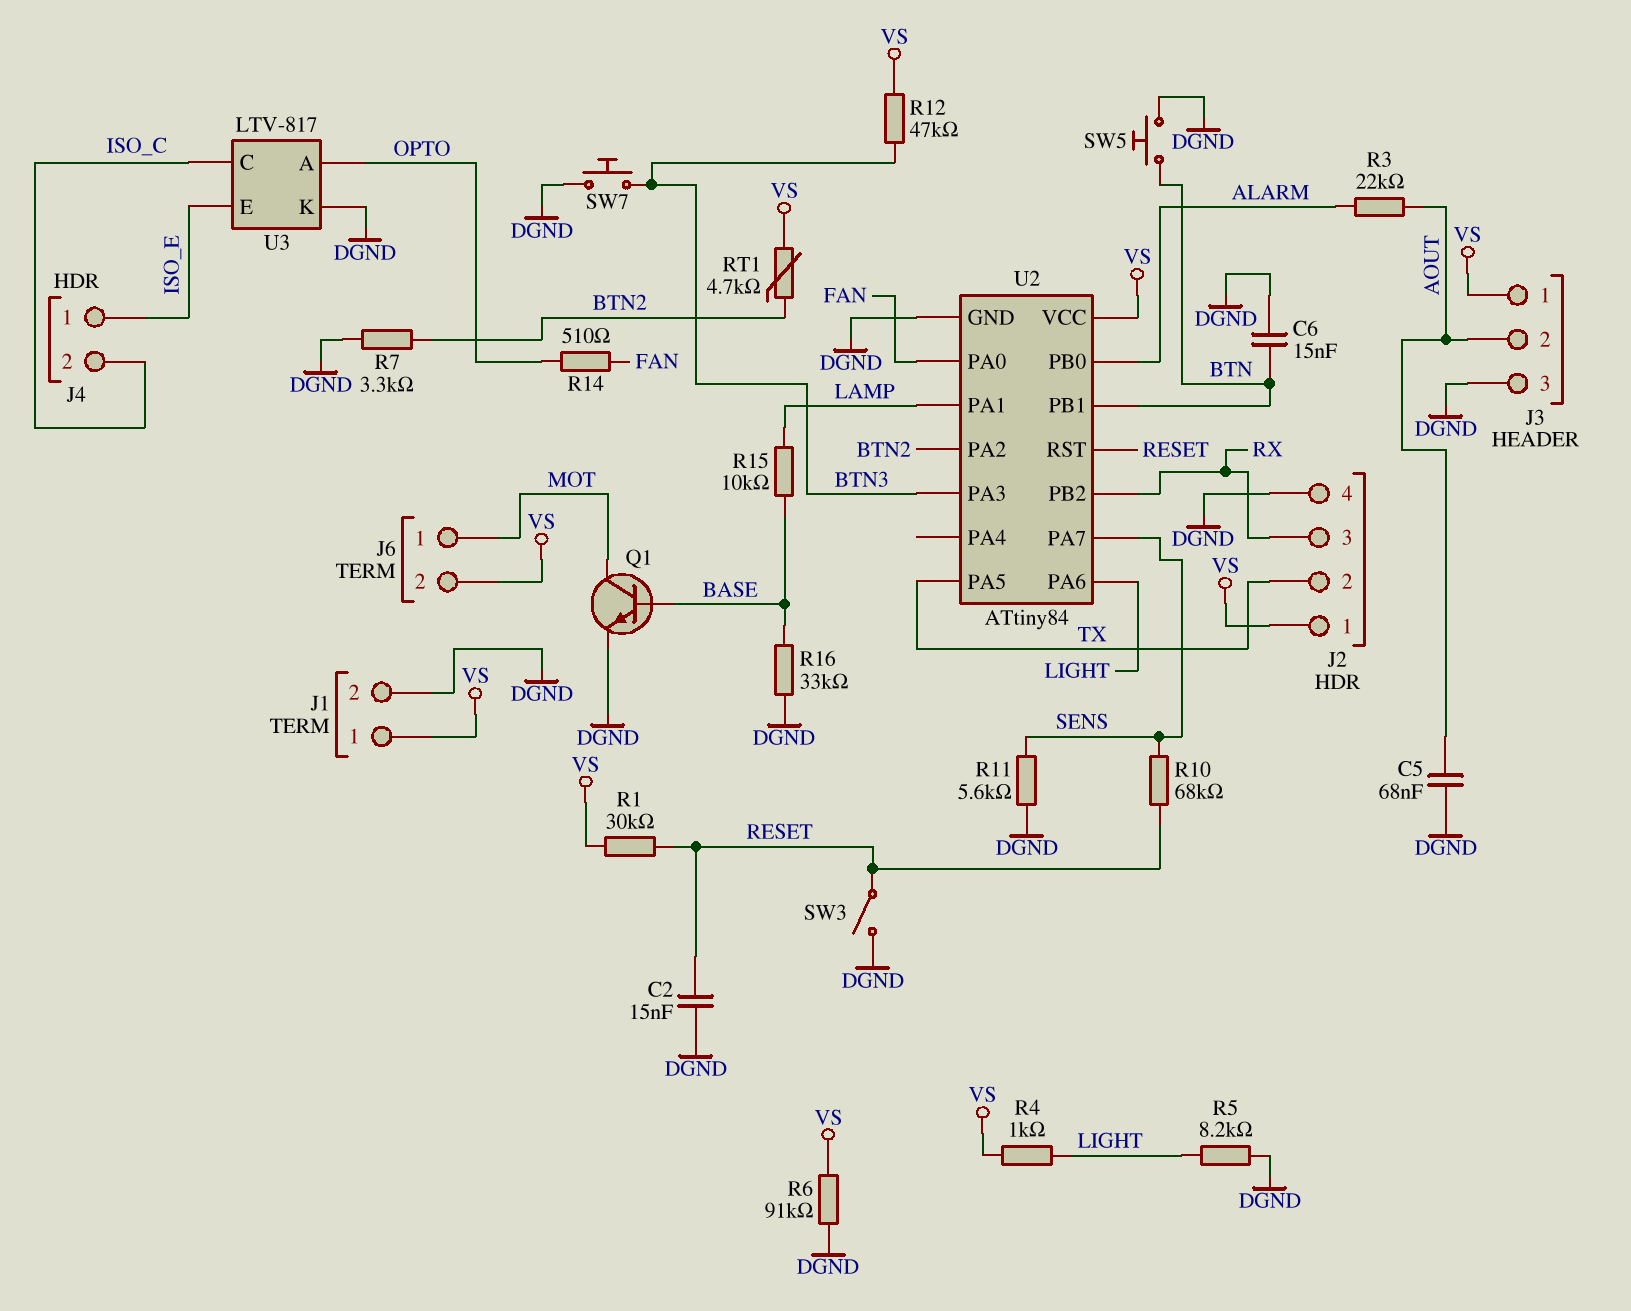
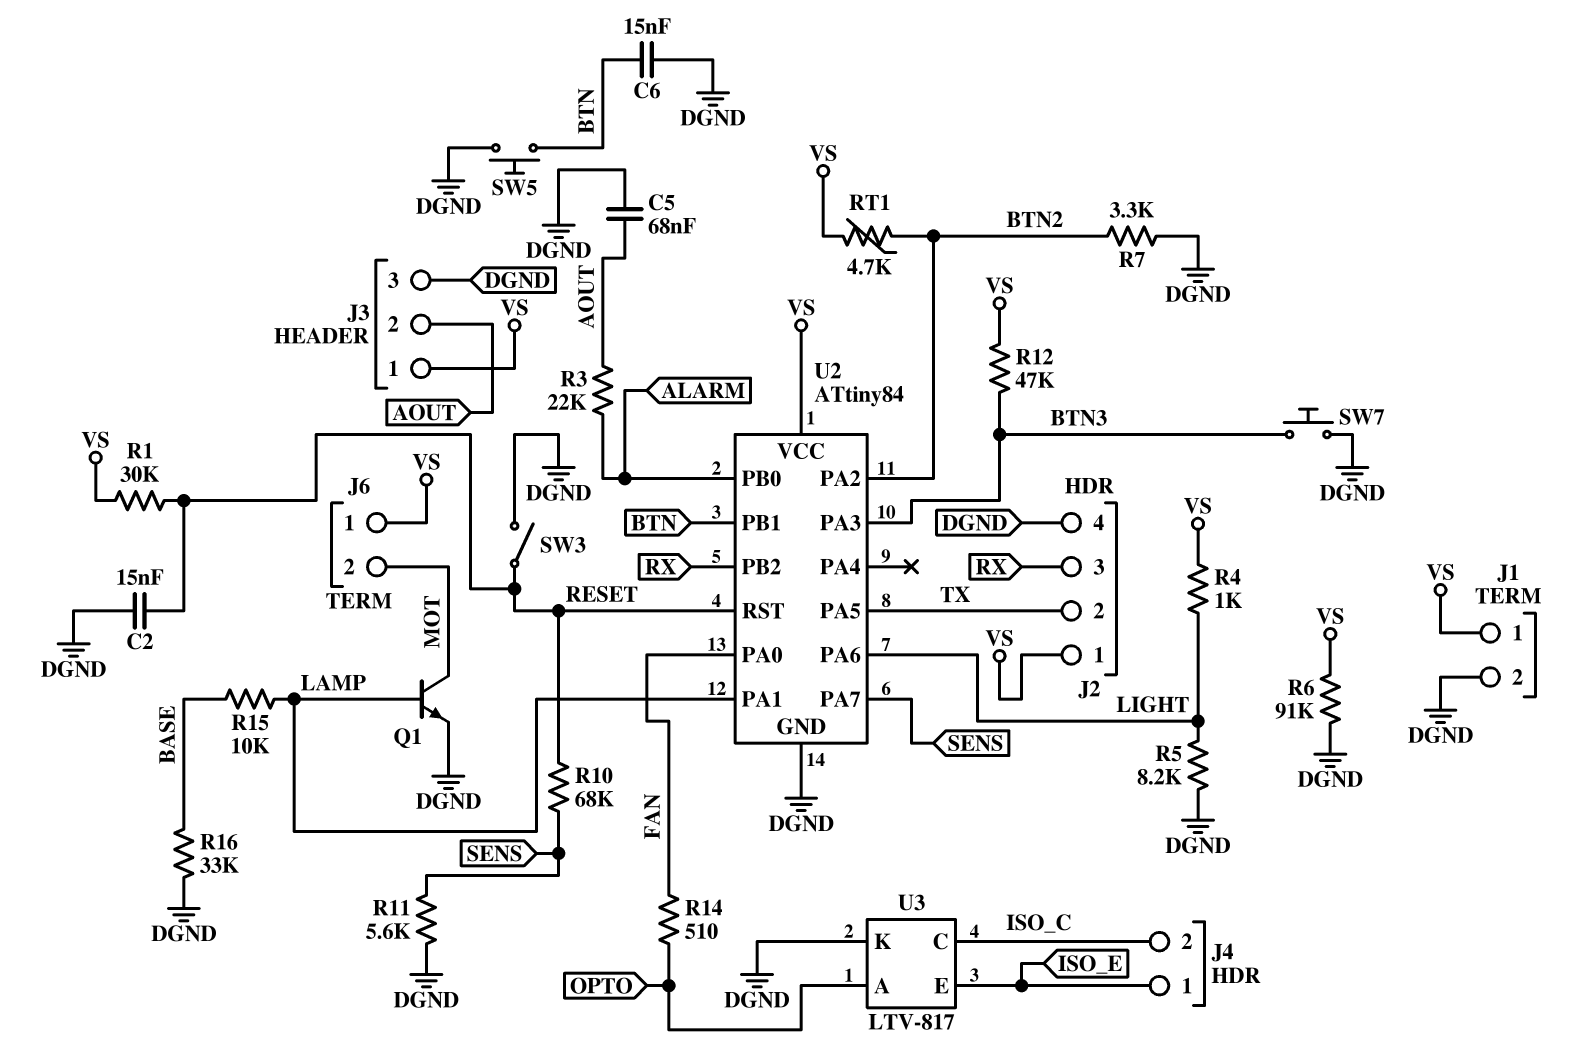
J6 pin 1: MOT -> VS
J6 pin 2: VS -> MOT
Q1: NPN (B BASE, C MOT, E DGND) -> NPN (B LAMP, C MOT, E DGND)

